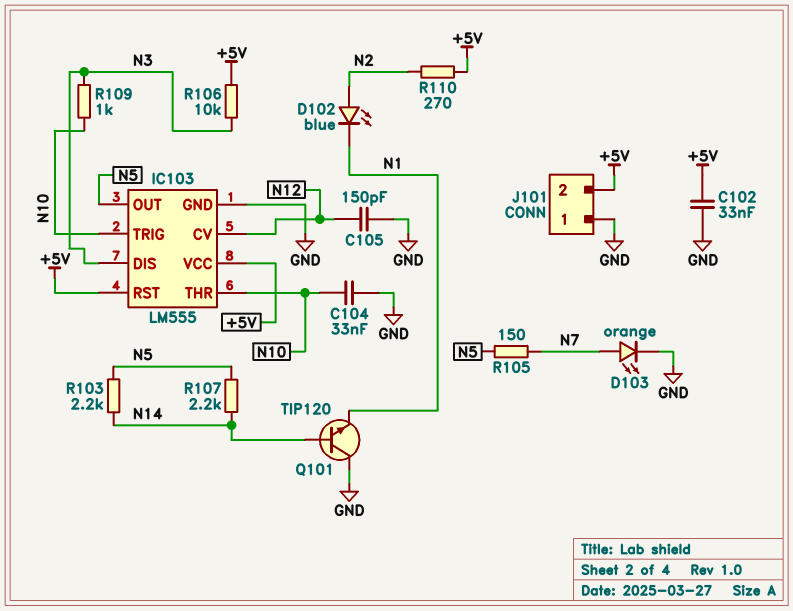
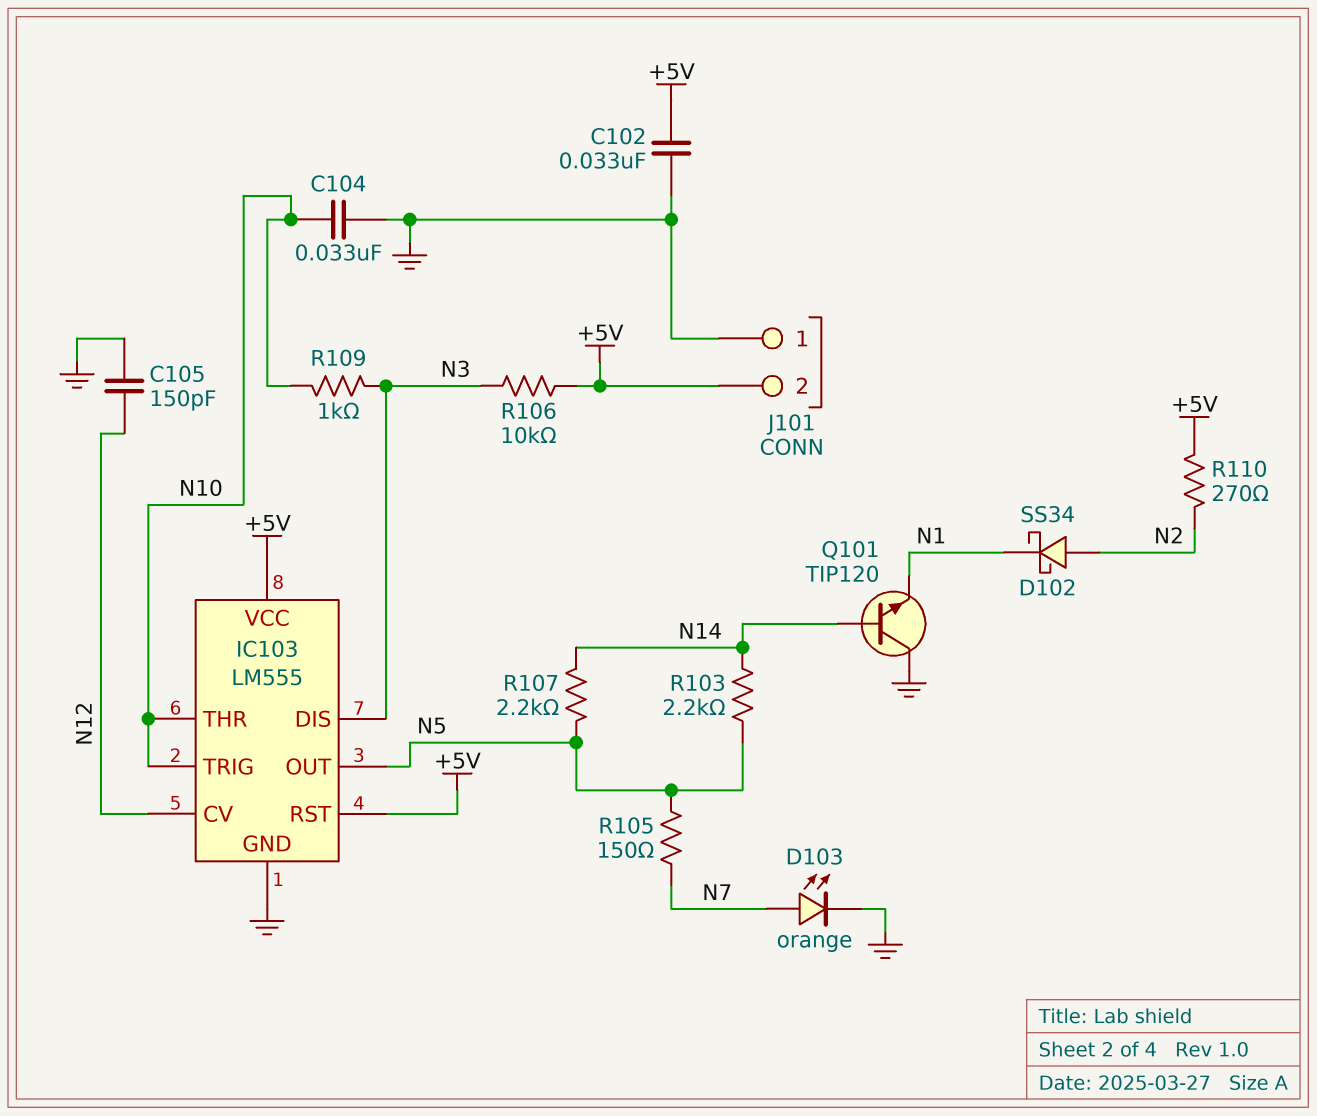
D102: LED blue (A N2, K N1) -> schottky SS34 (A N2, K N1)

